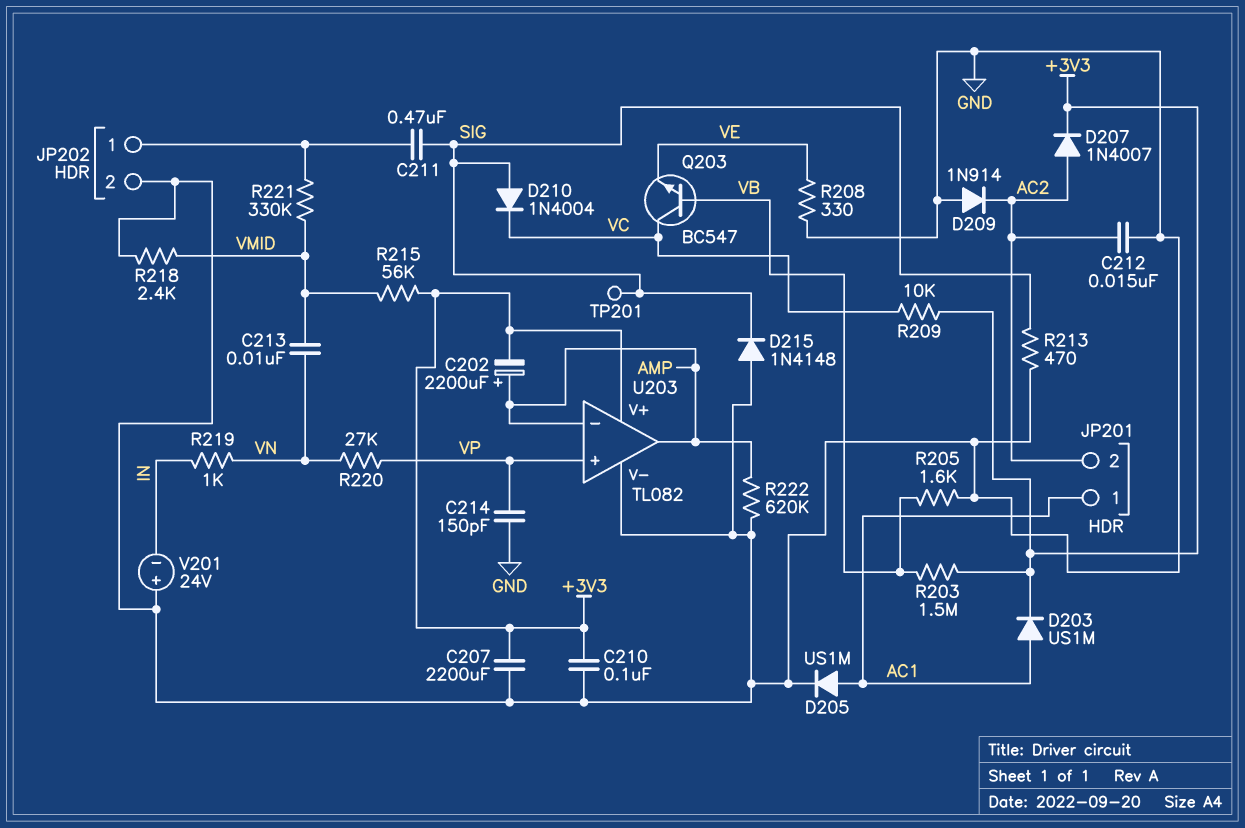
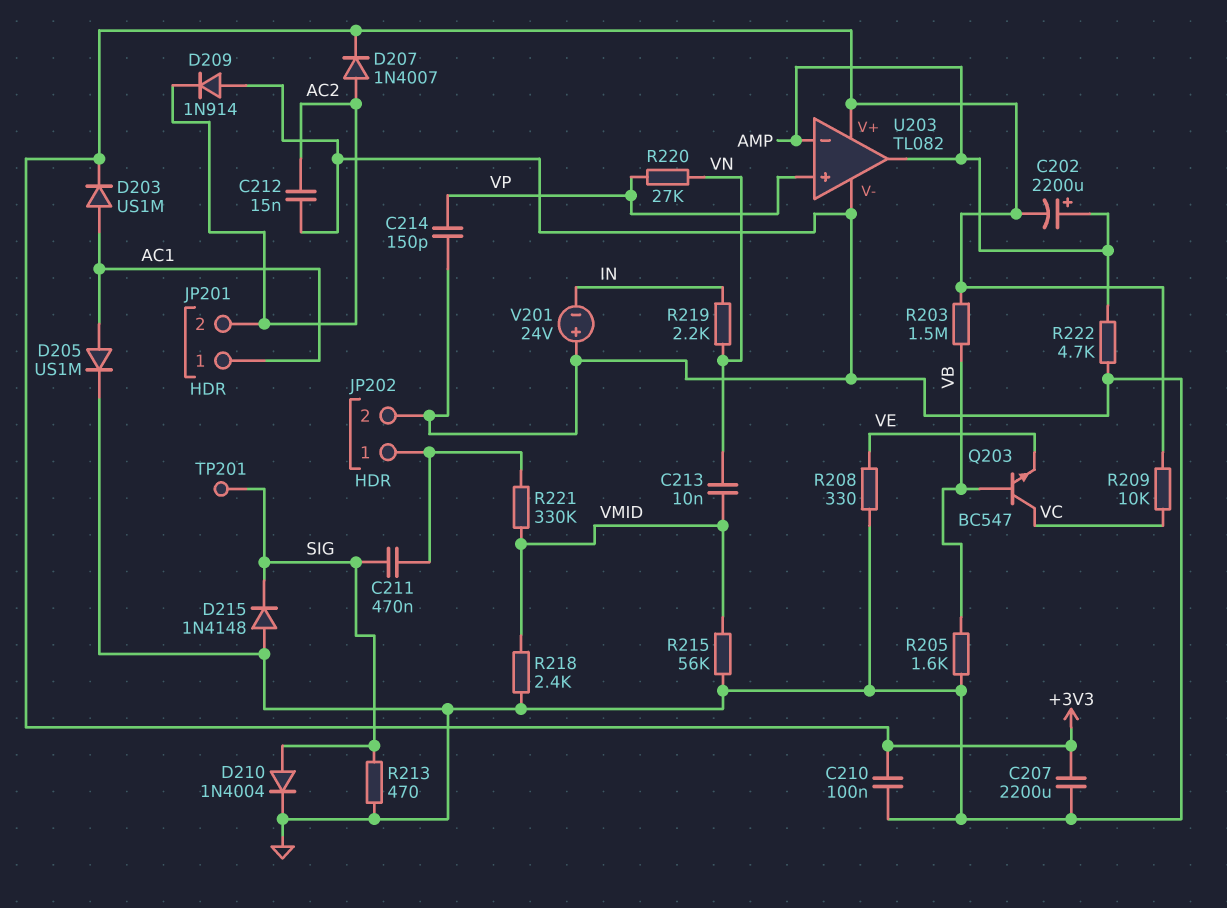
D210: diode 1N4004 (A SIG, K VC) -> diode 1N4004 (A SIG, K GND)
R215: 56k (+3V3, VMID) -> 56k (GND, VMID)
R219: 1k (IN, VN) -> 2.2k (IN, VN)
R222: 620k (AMP, GND) -> 4.7k (AMP, GND)

